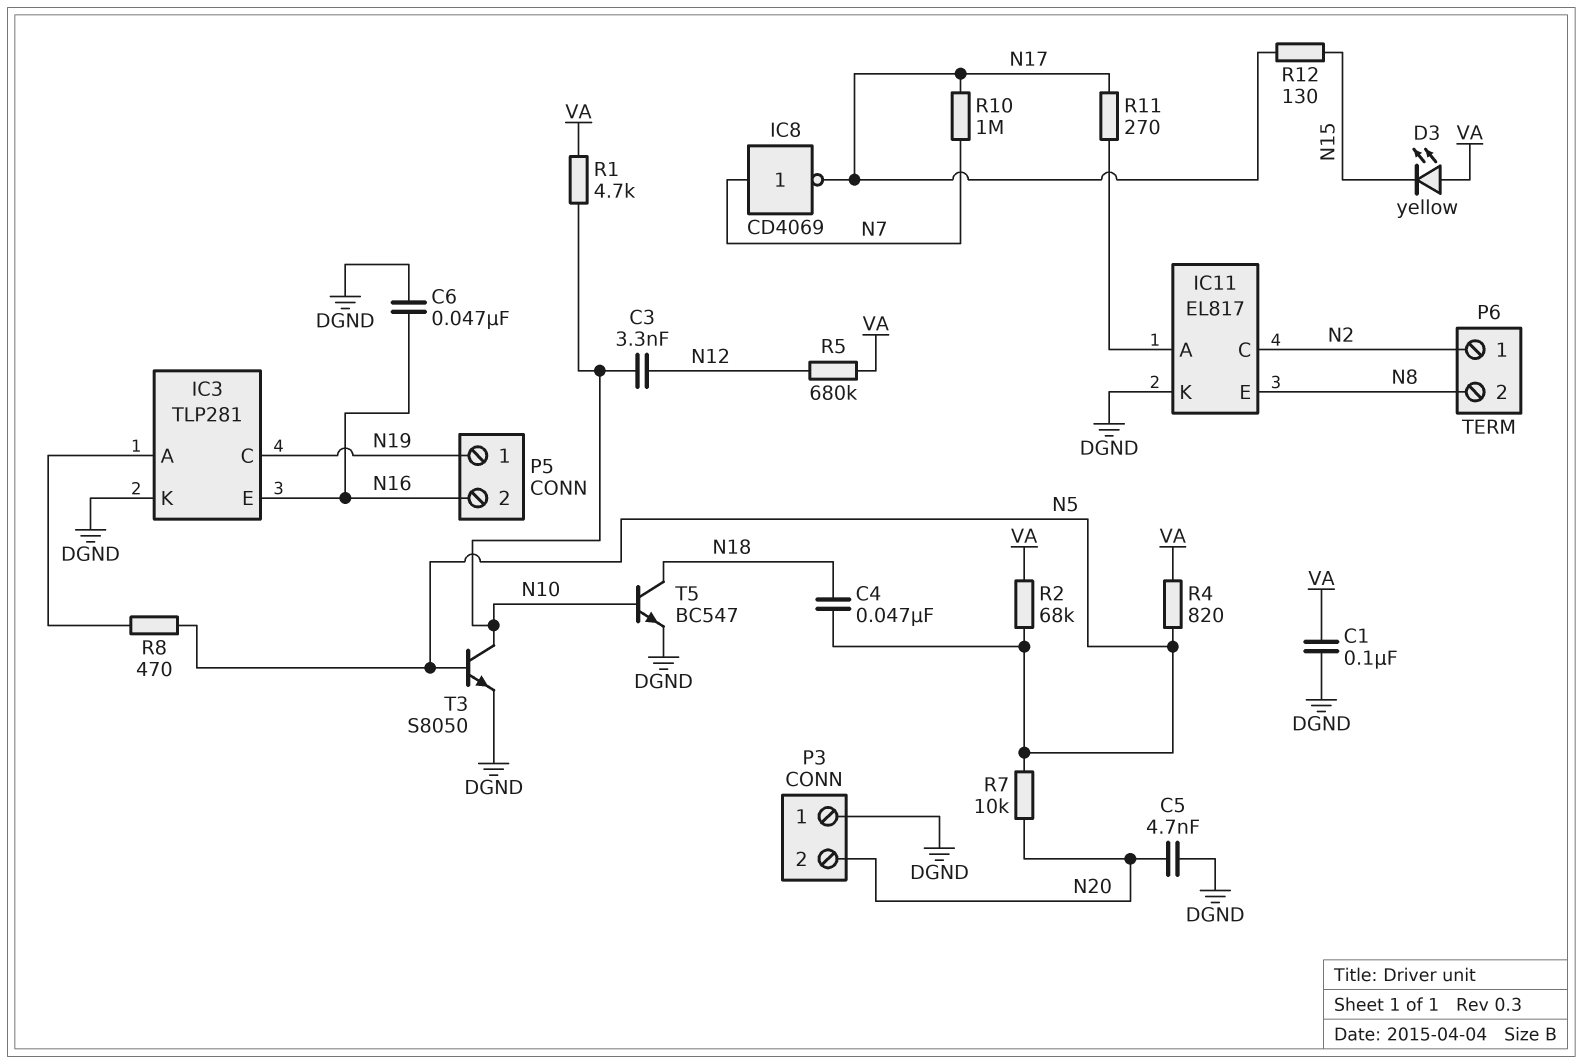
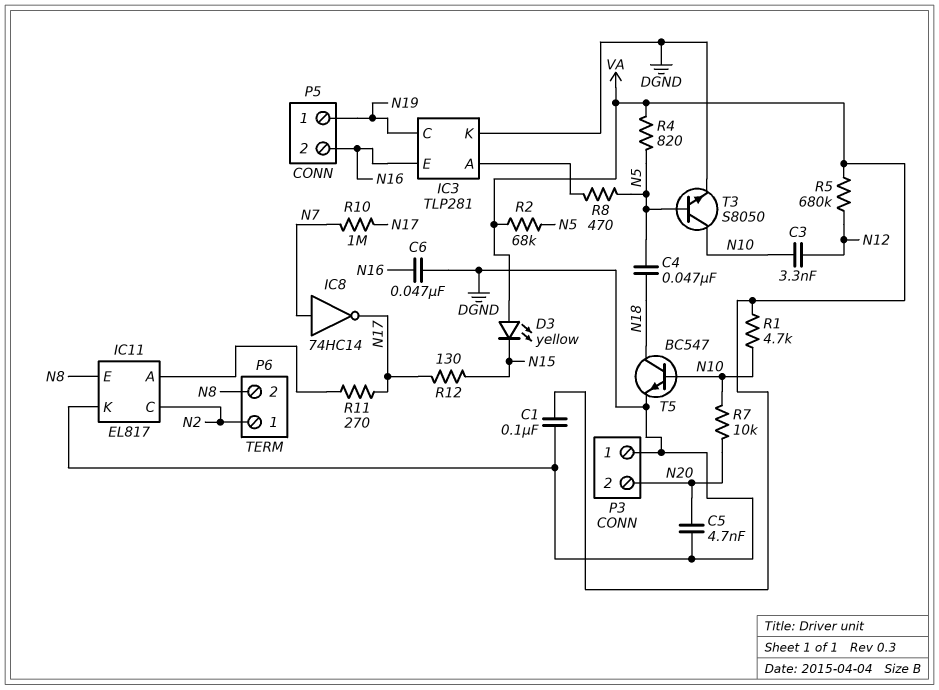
IC8: NOT CD4069 (in N7, out N17) -> NOT 74HC14 (in N7, out N17)
R7: 10k (N5, N20) -> 10k (N10, N20)

